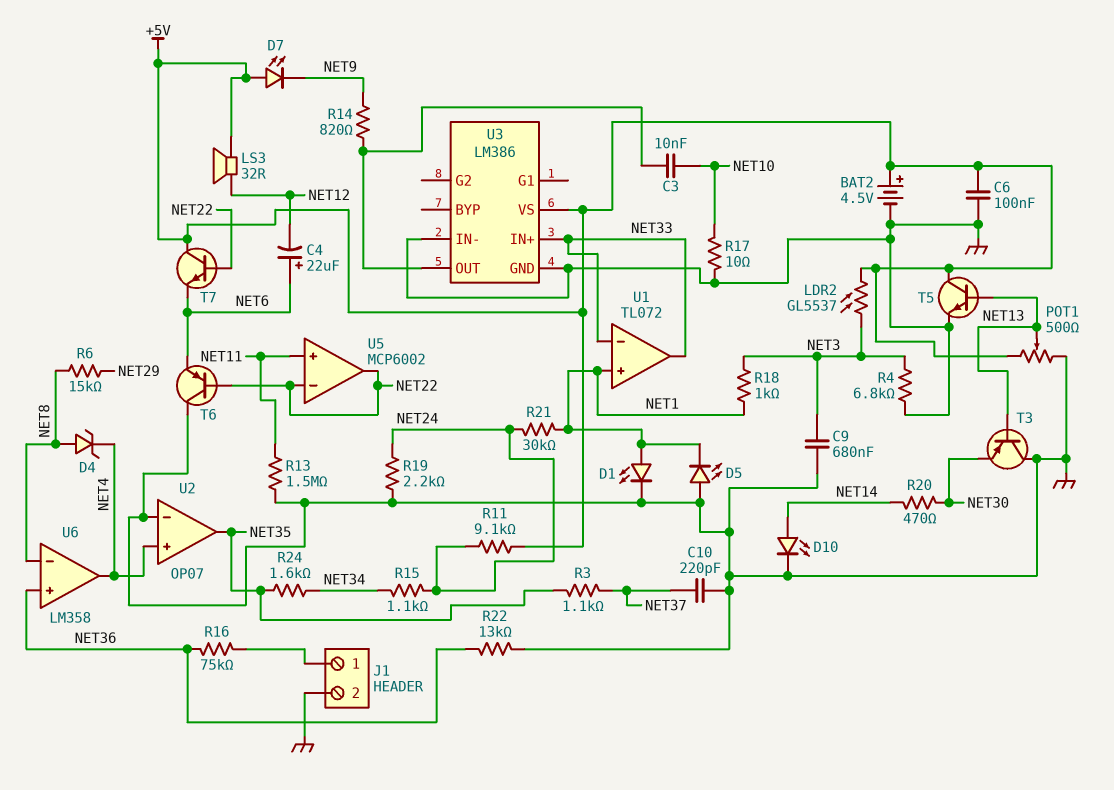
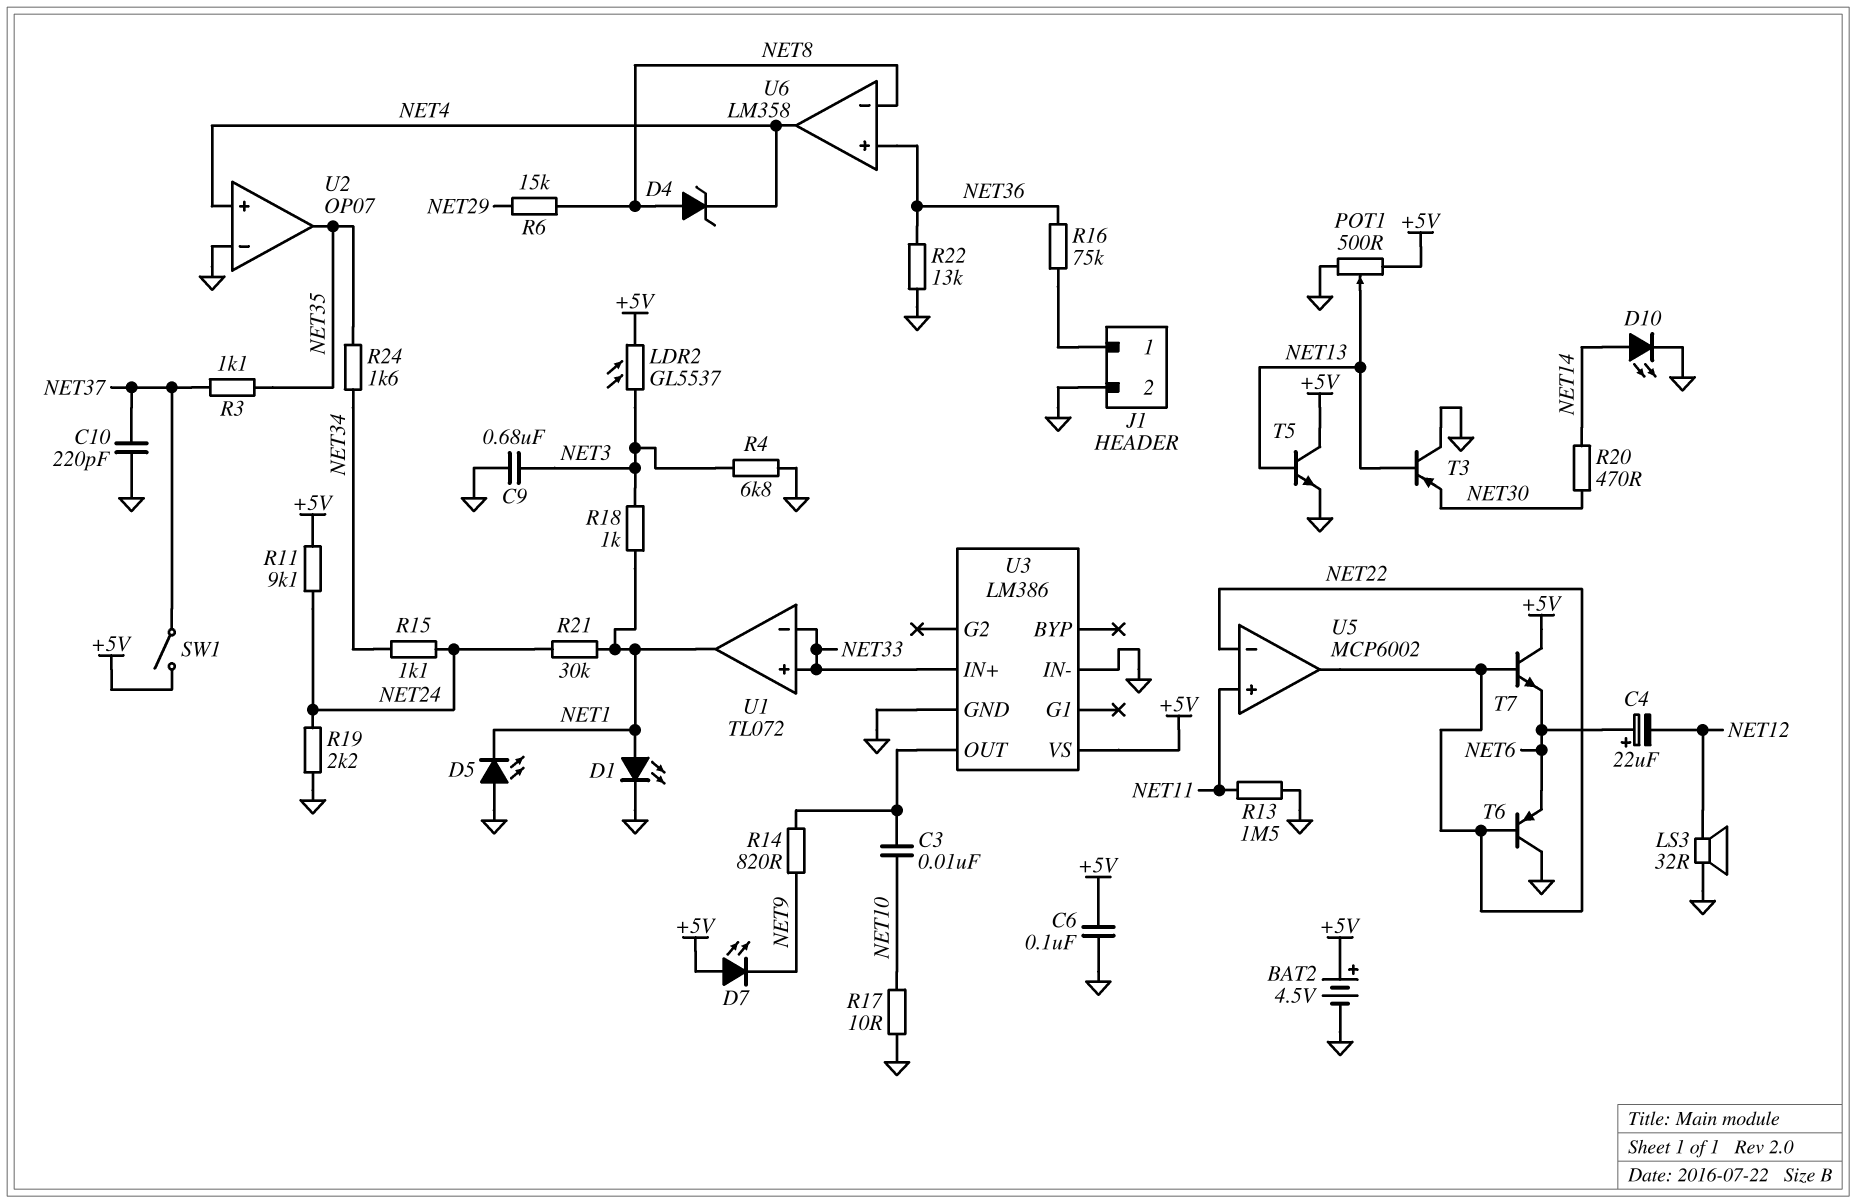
LS3: speaker 32R (+5V, NET12) -> speaker 32R (GND, NET12)
SW1: none -> switch (+5V, NET37)
U1 pin in+: NET1 -> NET33
U1 pin out: NET33 -> NET1

